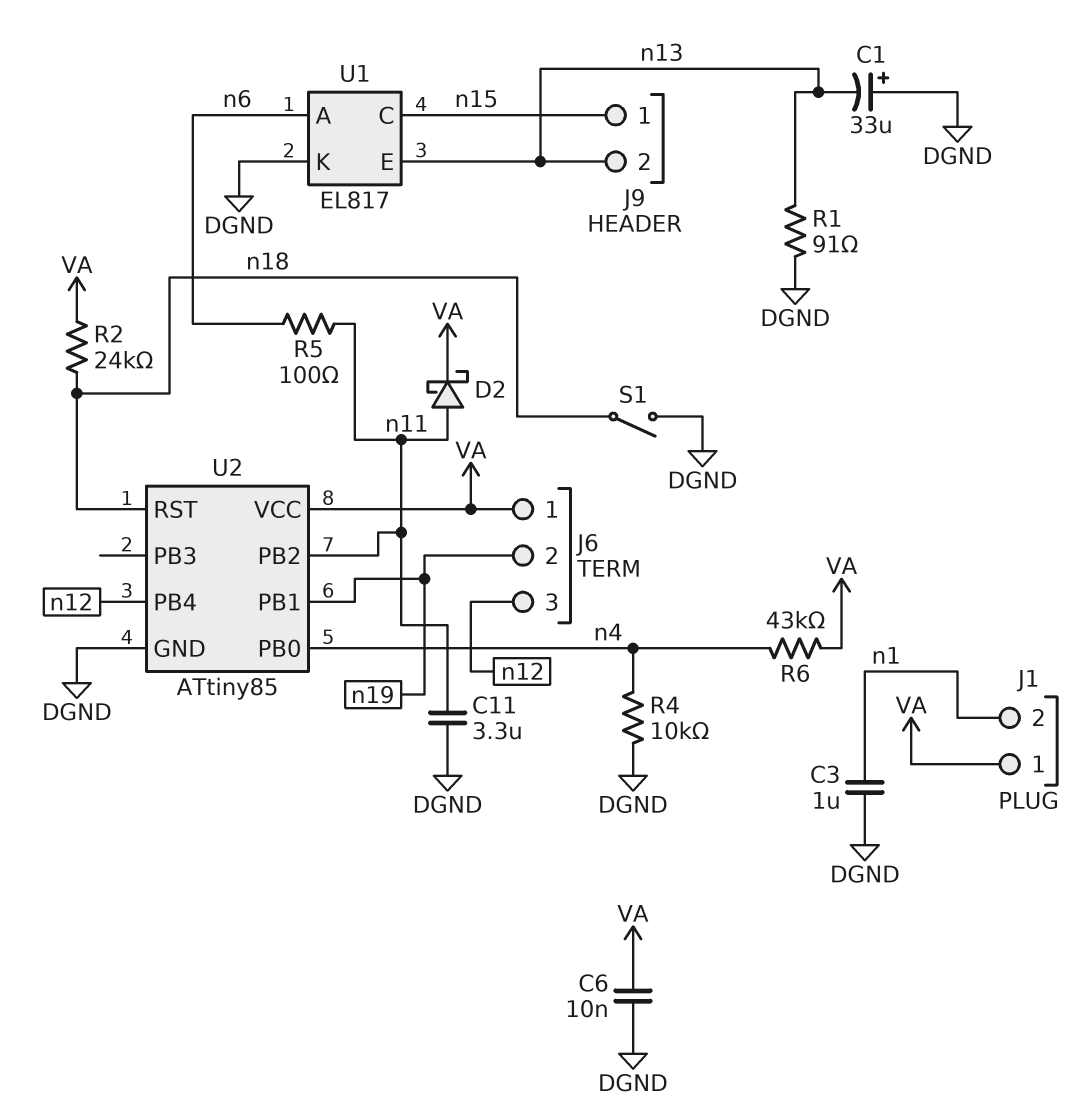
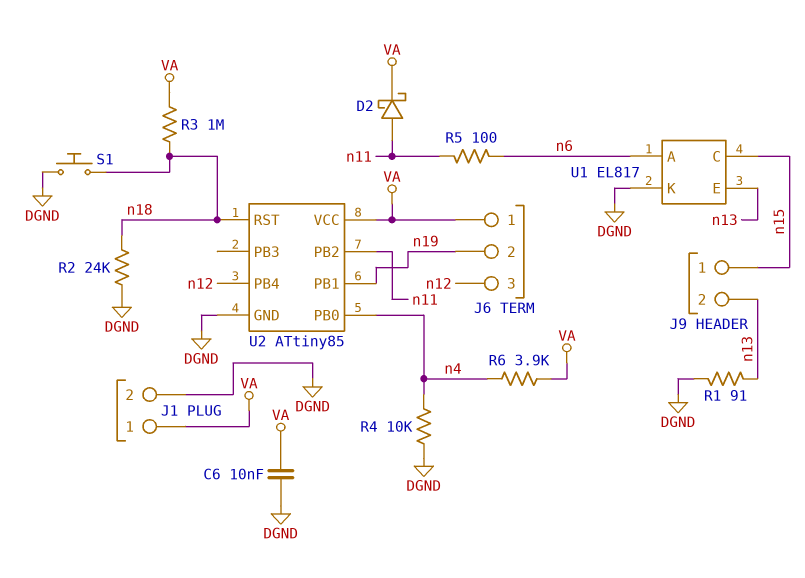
C1: 33uF (plus DGND, minus n13) -> none
C3: 1uF (DGND, n1) -> none
C11: 3.3uF (DGND, n11) -> none
J1 pin 2: n1 -> DGND
R2: 24k (VA, n18) -> 24k (DGND, n18)
R3: none -> 1M (VA, n18)
R6: 43k (VA, n4) -> 3.9k (VA, n4)
S1: switch (DGND, n18) -> button (DGND, n18)

